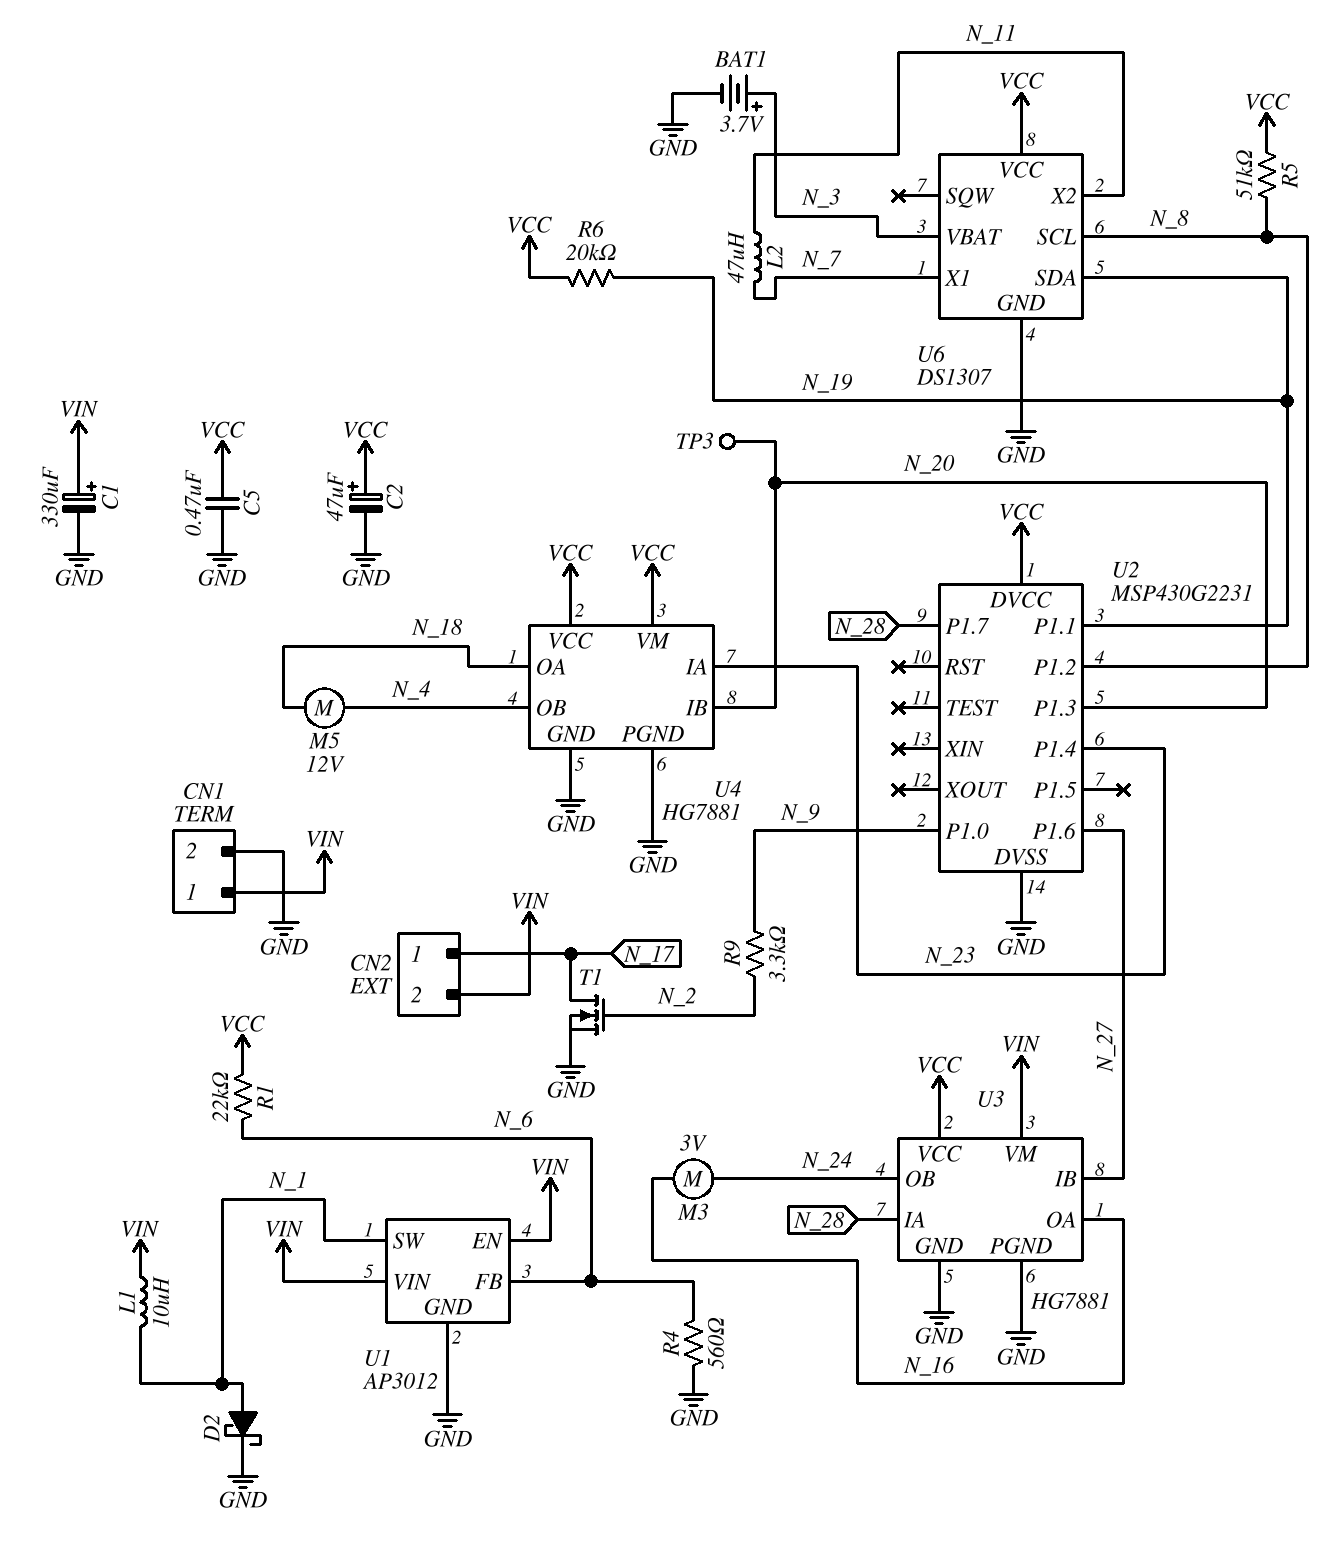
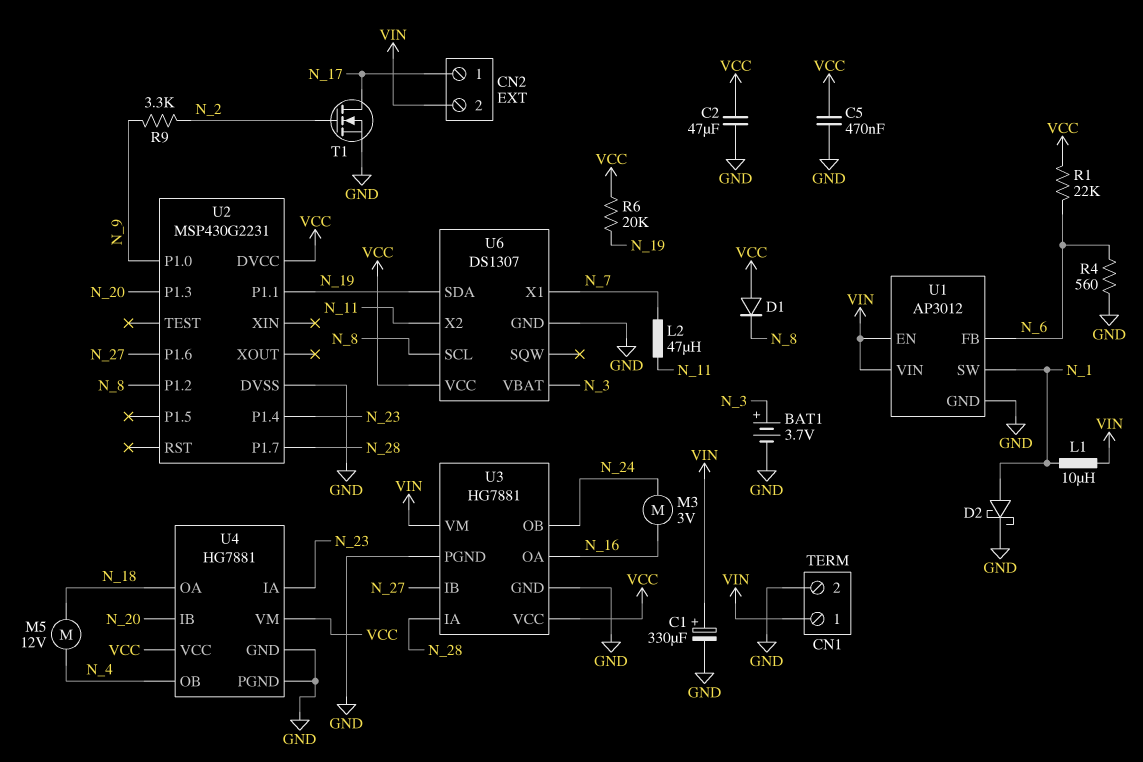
C2: 47uF (plus VCC, minus GND) -> 47uF (GND, VCC)
D1: none -> diode (A VCC, K N_8)
R5: 51k (N_8, VCC) -> none
TP3: test point (N_20) -> none

